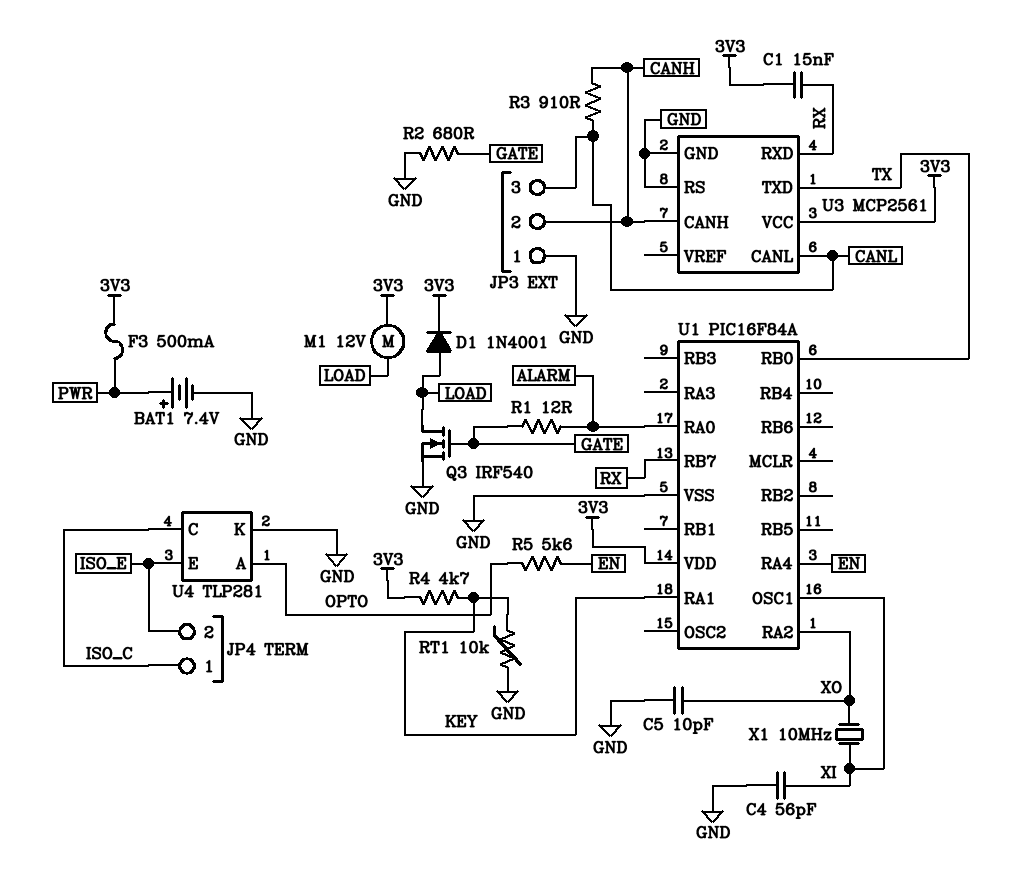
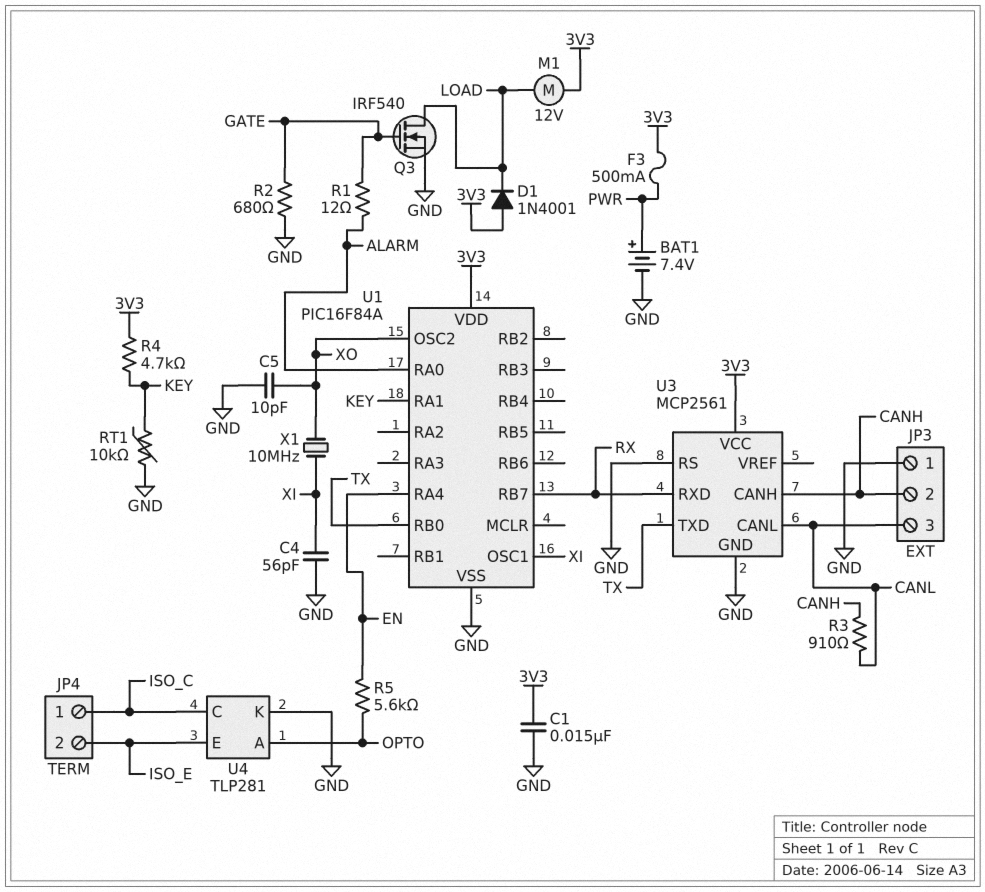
C1: 15nF (3V3, RX) -> 15nF (3V3, GND)
D1: diode 1N4001 (A LOAD, K 3V3) -> diode 1N4001 (A 3V3, K LOAD)
U1 pin OSC2: none -> XO
U1 pin RA2: XO -> none

